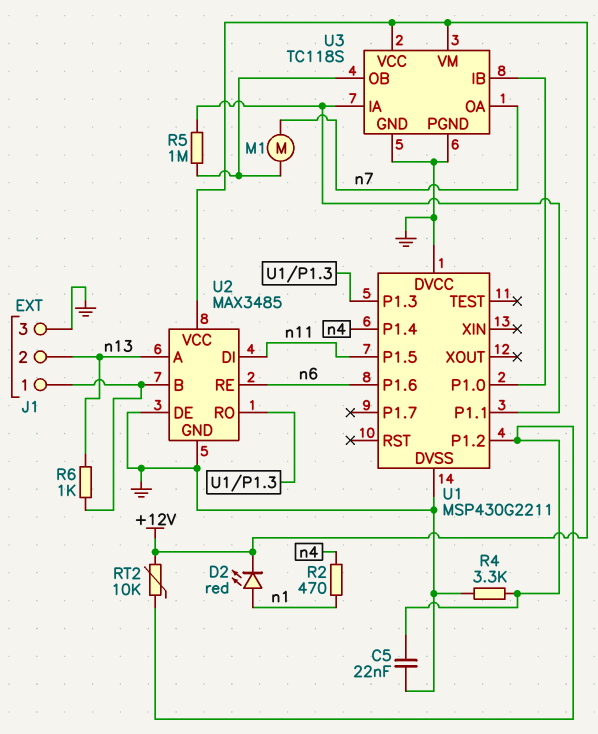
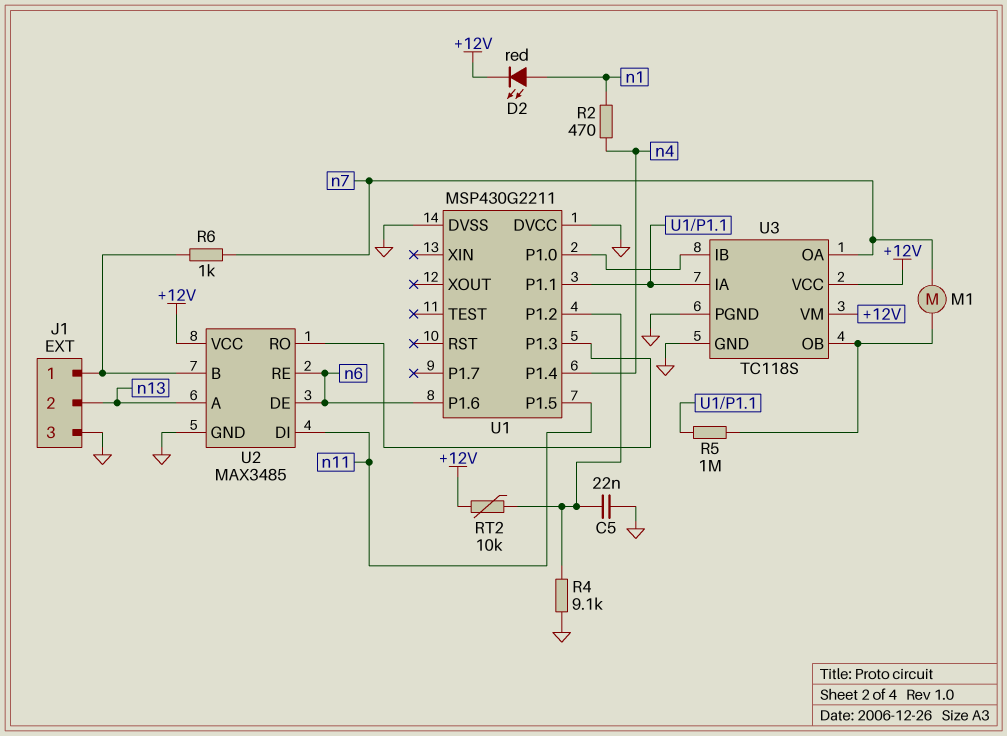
R4: 3.3k (GND, U1/P1.2) -> 9.1k (GND, U1/P1.2)
R6: 1k (J1/1, n13) -> 1k (J1/1, n7)
U2 pin DE: GND -> n6

